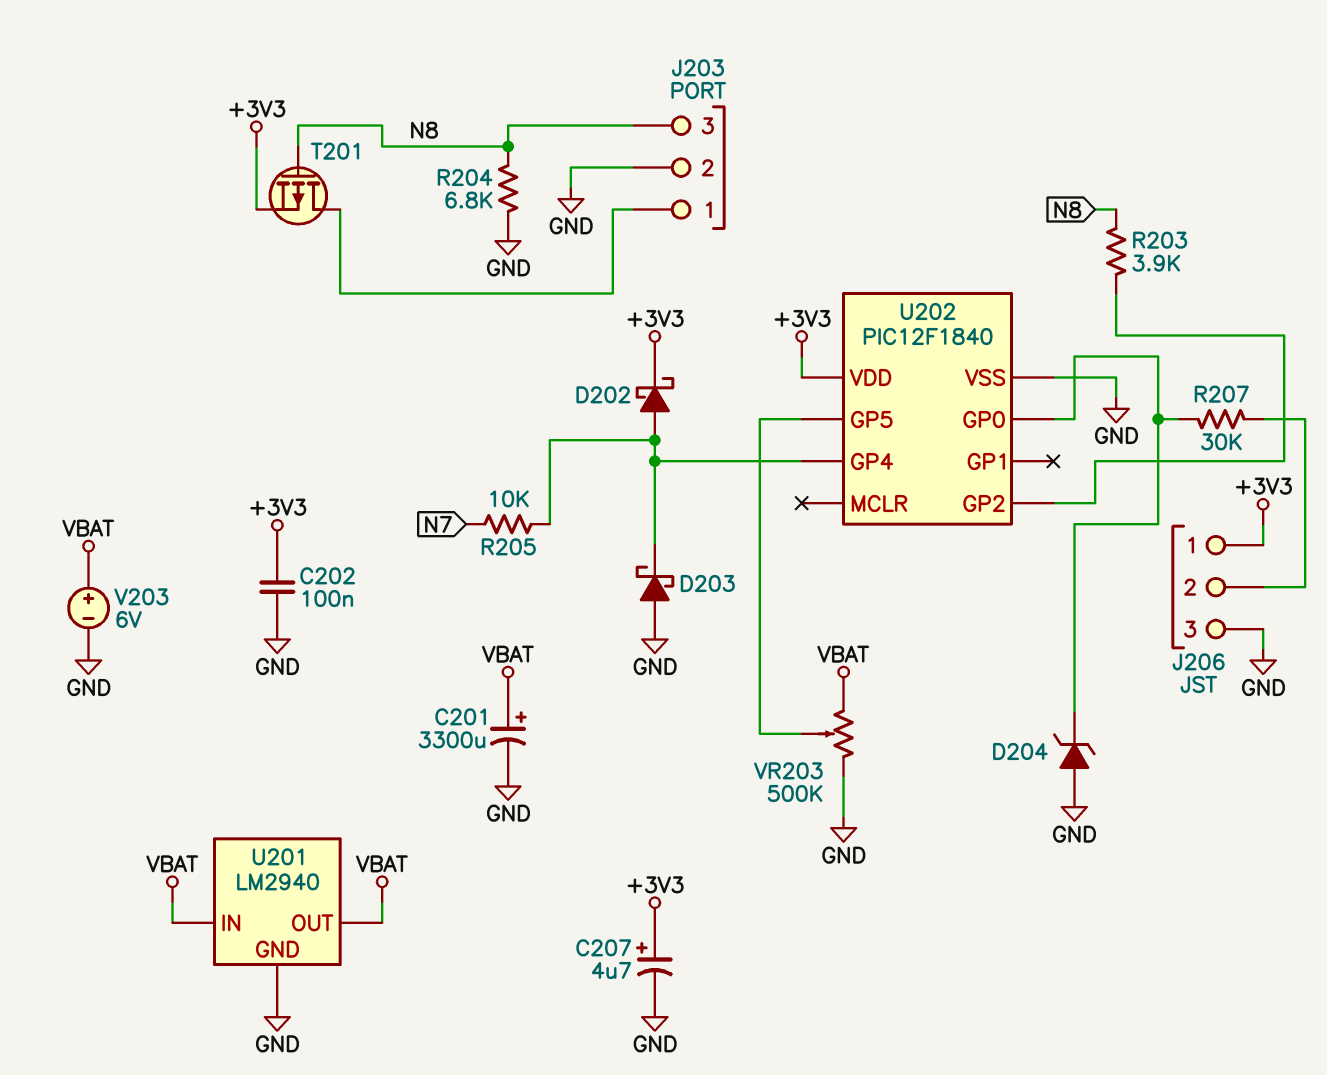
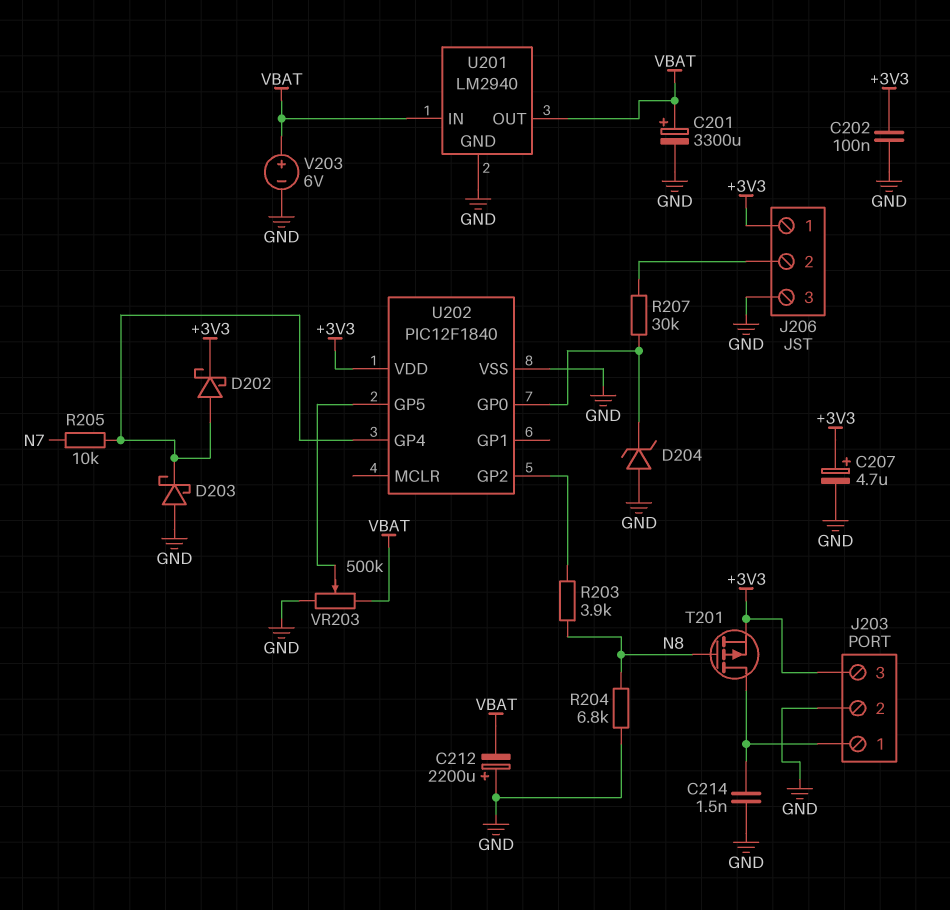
C212: none -> 2200uF (plus GND, minus VBAT)
C214: none -> 1.5nF (GND, J203/1)
J203 pin 3: N8 -> +3V3

